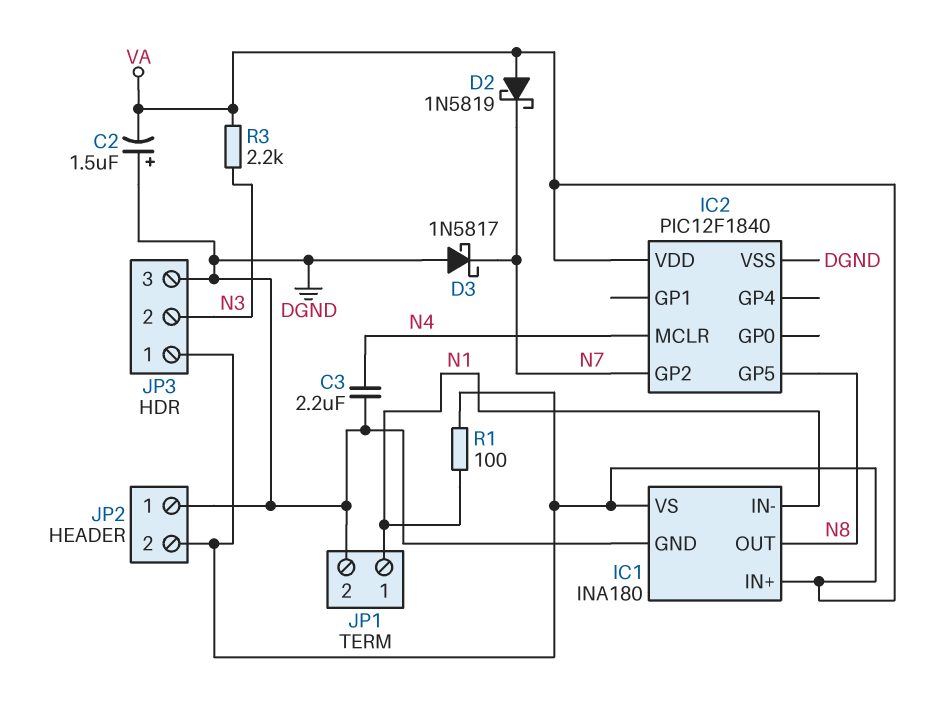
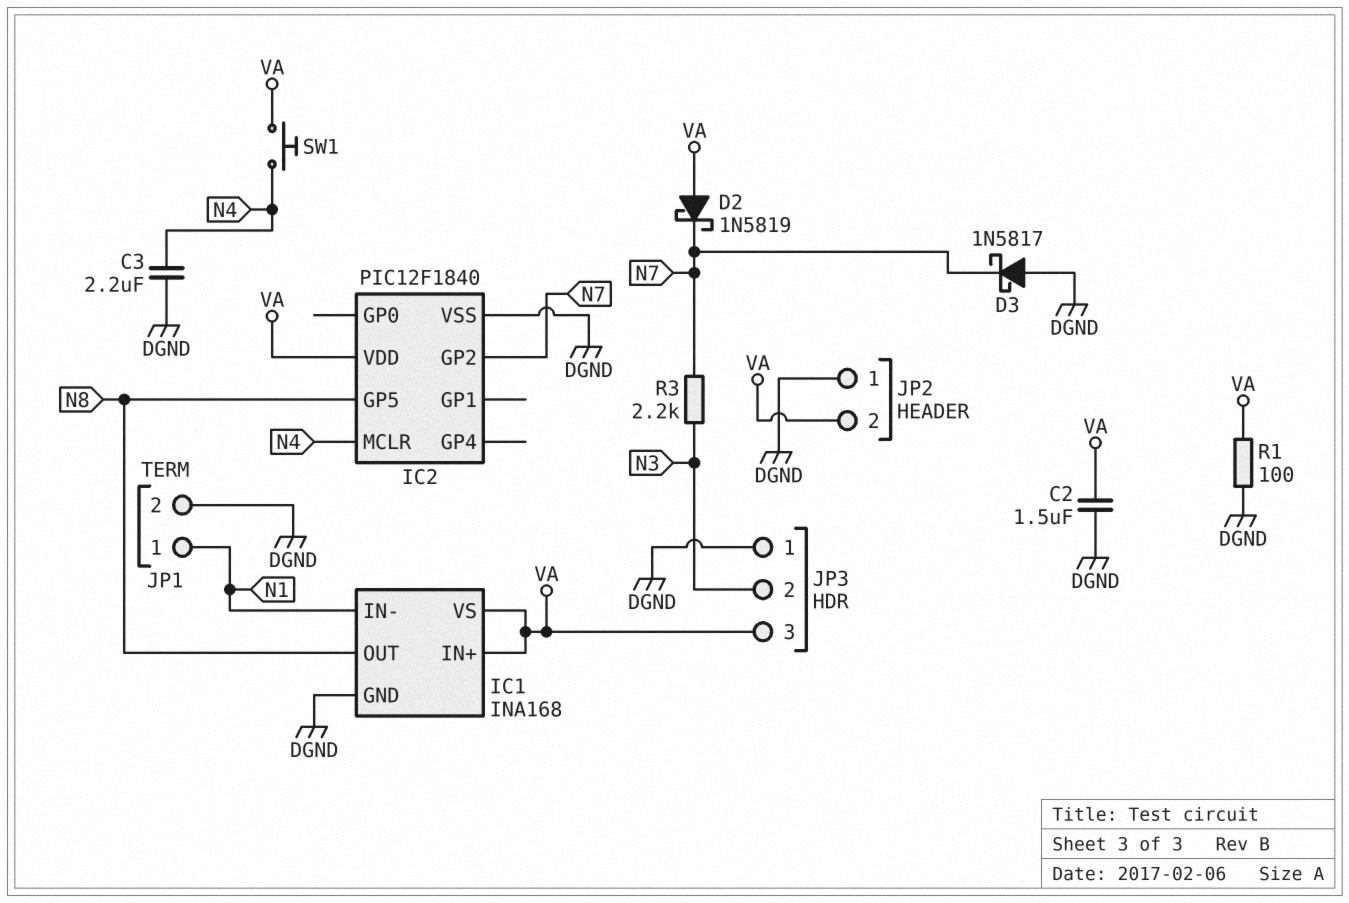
C2: 1.5uF (plus DGND, minus VA) -> 1.5uF (DGND, VA)
IC1: INA180 -> INA168
JP3 pin 1: VA -> DGND
JP3 pin 3: DGND -> VA
R1: 100 (N1, VA) -> 100 (DGND, VA)
R3: 2.2k (N3, VA) -> 2.2k (N3, N7)
SW1: none -> button (N4, VA)

